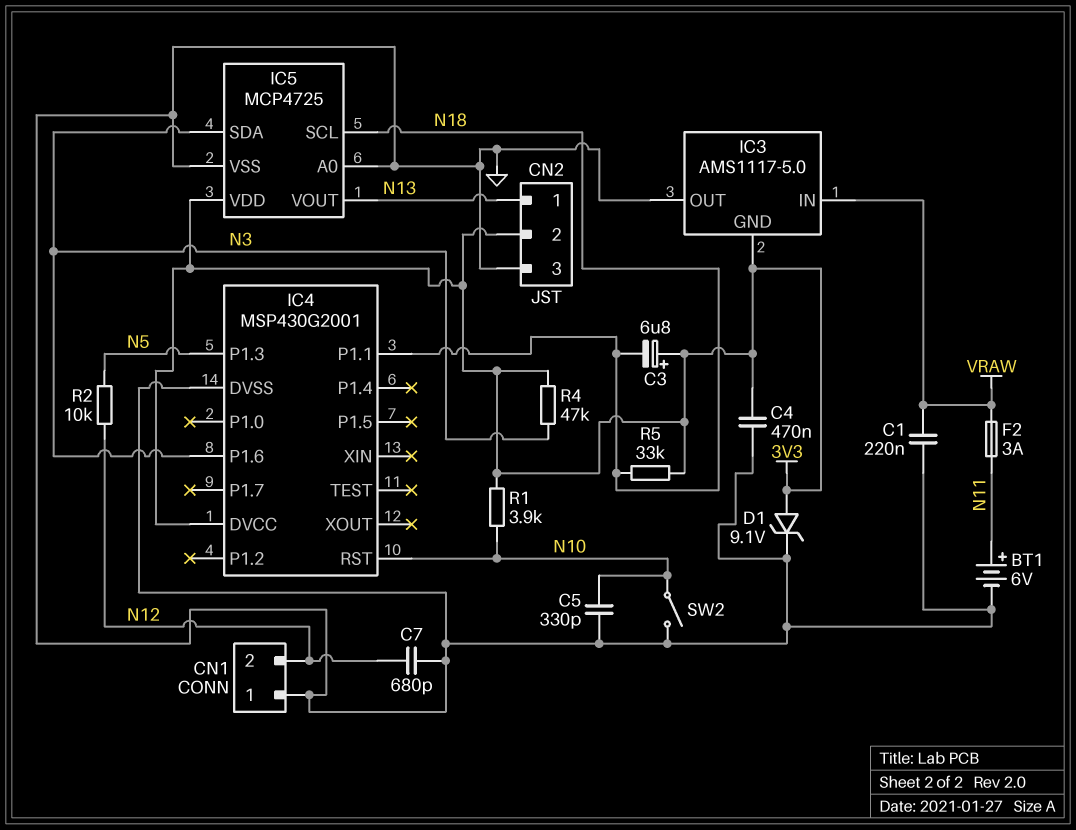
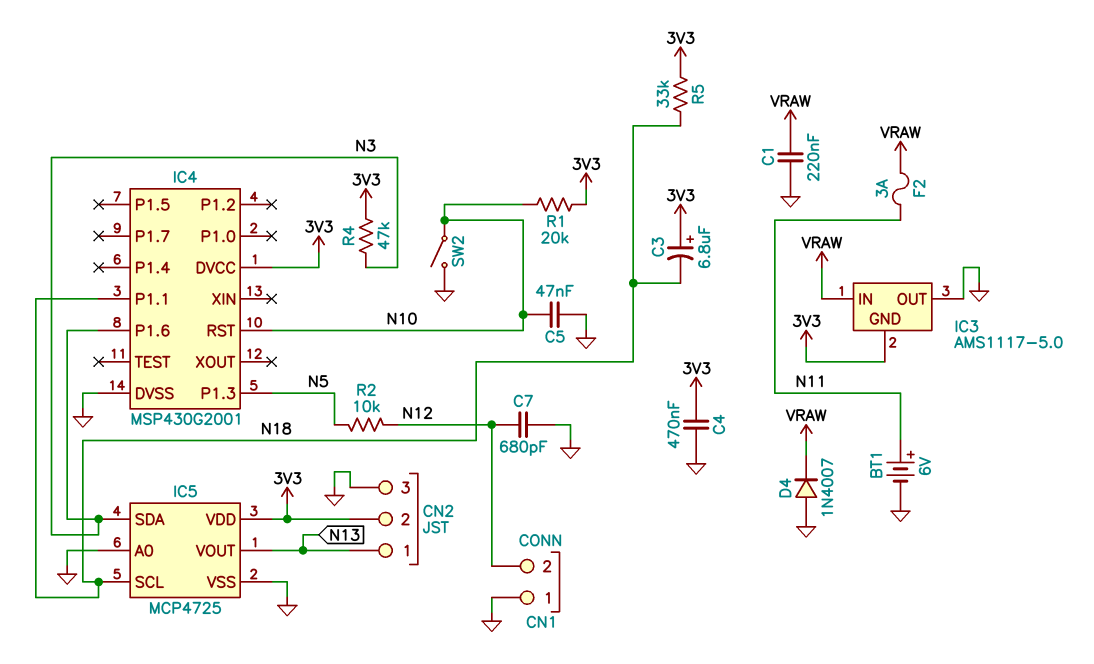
C5: 330pF (GND, N10) -> 47nF (GND, N10)
D1: zener 9.1V (A 3V3, K GND) -> none
D4: none -> diode 1N4007 (A GND, K VRAW)
R1: 3.9k (3V3, N10) -> 20k (3V3, N10)

